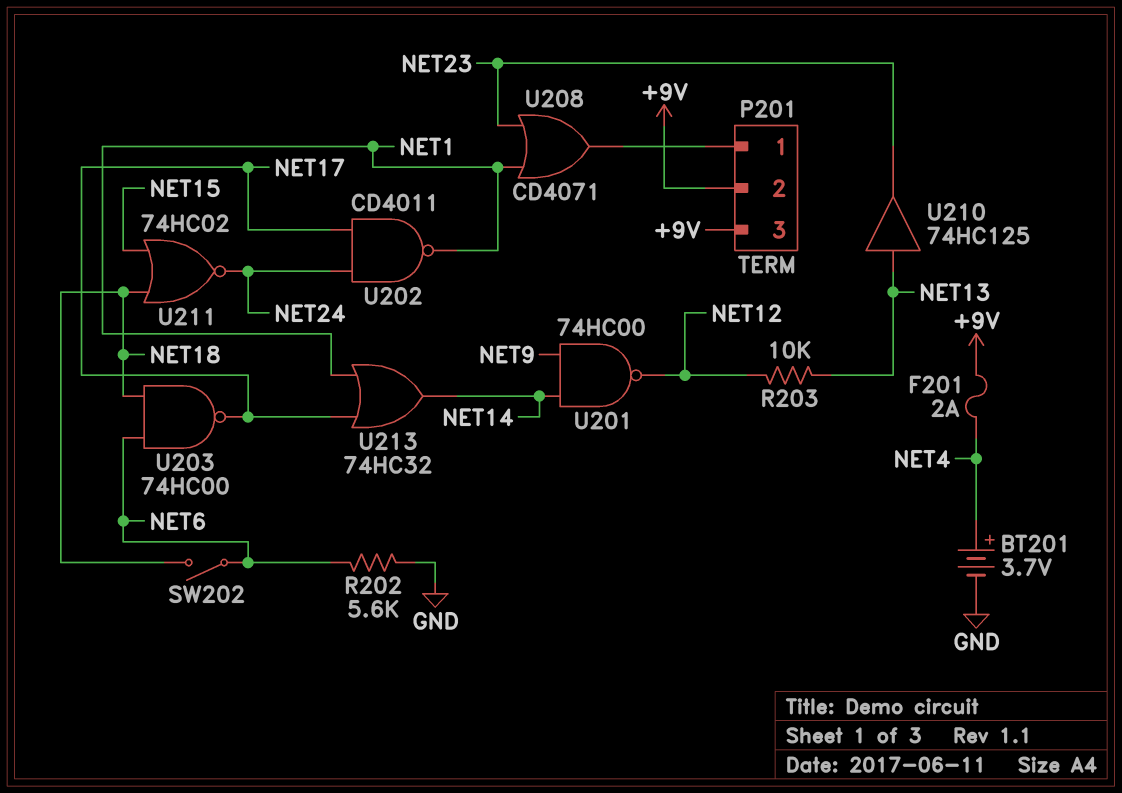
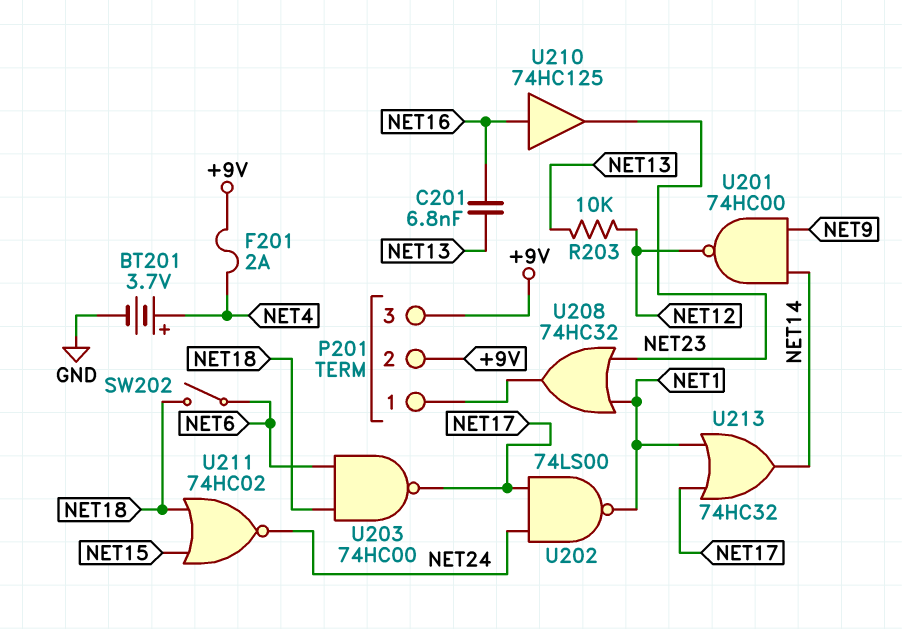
C201: none -> 6.8nF (NET13, NET16)
R202: 5.6k (GND, NET6) -> none
U202: NAND CD4011 (in NET17, in NET24, out NET1) -> NAND 74LS00 (in NET17, in NET24, out NET1)
U208: OR CD4071 (in NET1, in NET23, out P201/1) -> OR 74HC32 (in NET1, in NET23, out P201/1)
U210: buffer 74HC125 (in NET13, out NET23) -> buffer 74HC125 (in NET16, out NET23)

